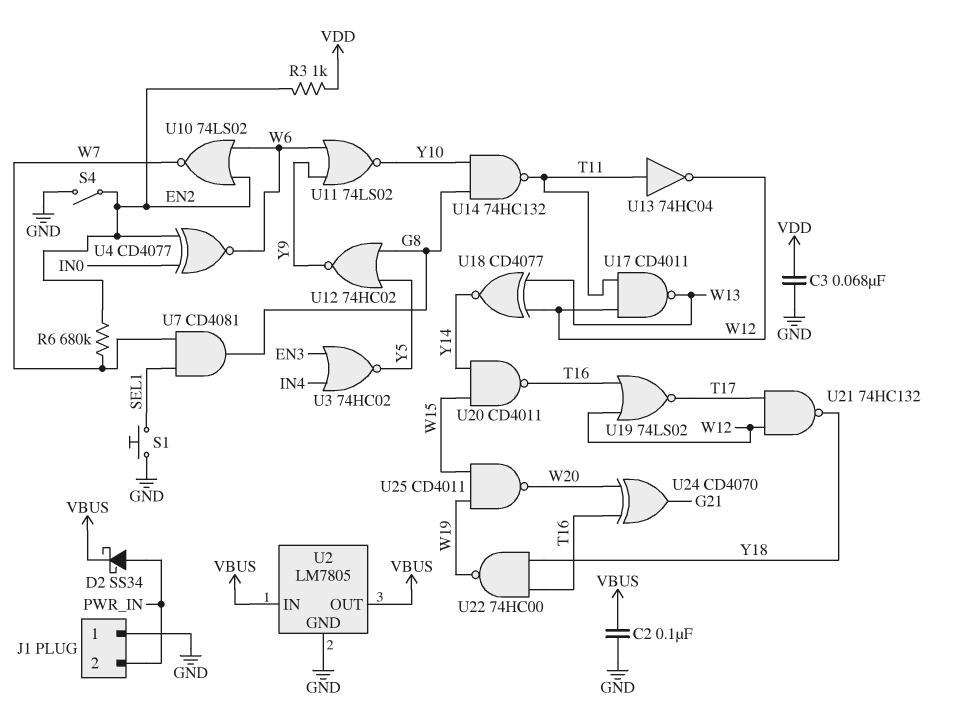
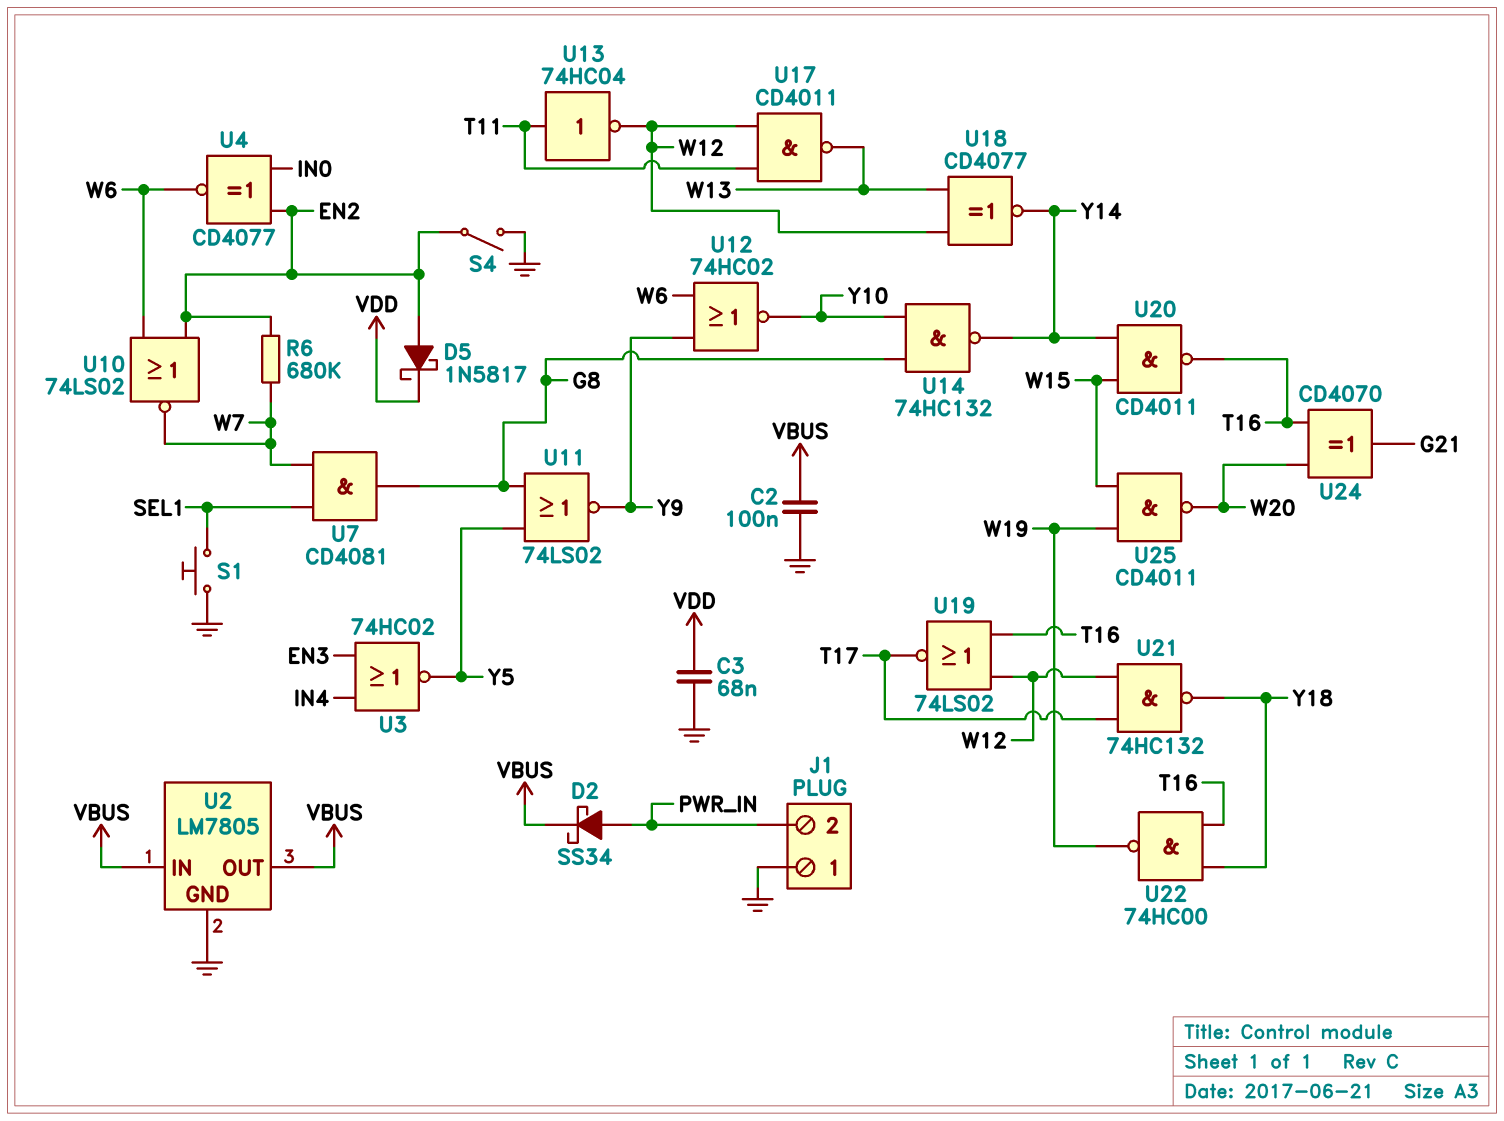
D5: none -> schottky 1N5817 (A EN2, K VDD)
R3: 1k (EN2, VDD) -> none
U11: NOR 74LS02 (in W6, in Y9, out Y10) -> NOR 74LS02 (in G8, in Y5, out Y9)
U12: NOR 74HC02 (in G8, in Y5, out Y9) -> NOR 74HC02 (in W6, in Y9, out Y10)
U14: NAND 74HC132 (in G8, in Y10, out T11) -> NAND 74HC132 (in G8, in Y10, out Y14)

